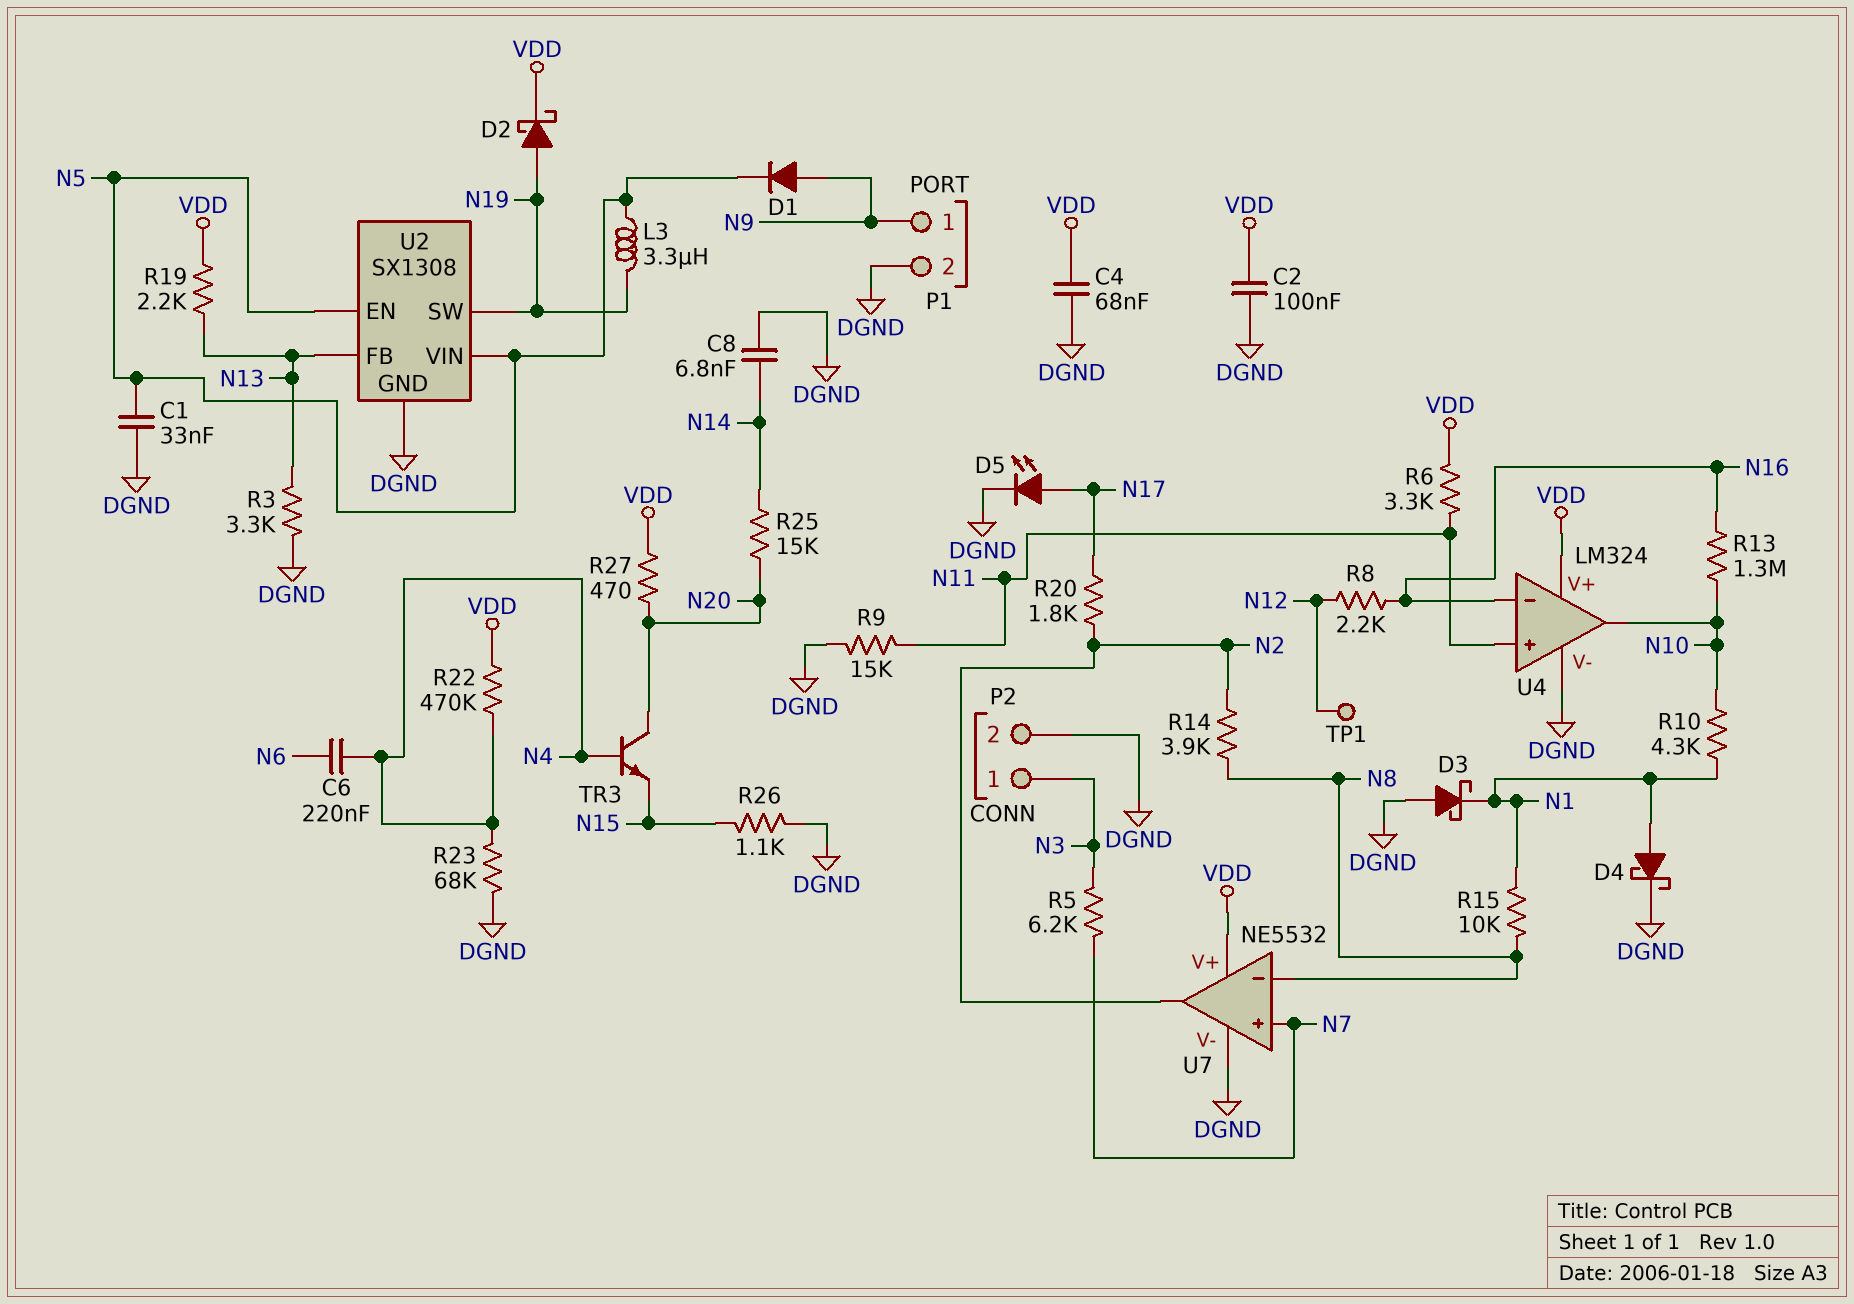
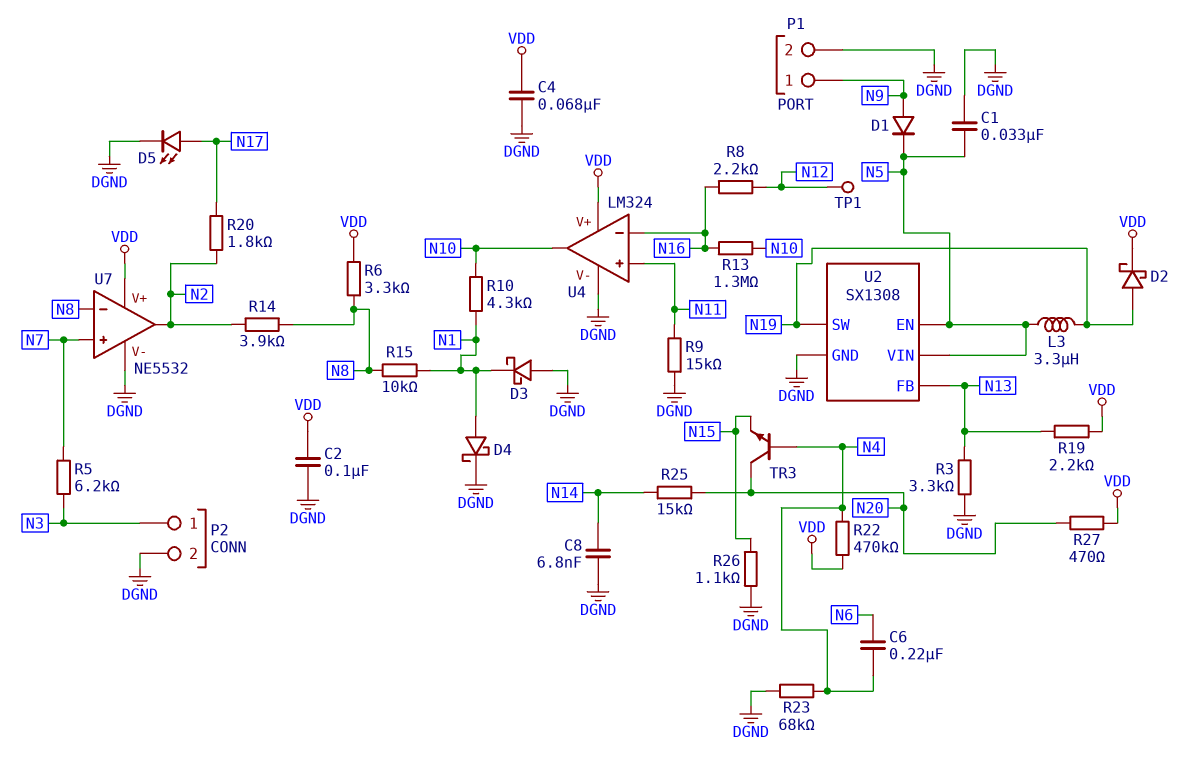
R6: 3.3k (N11, VDD) -> 3.3k (N8, VDD)

